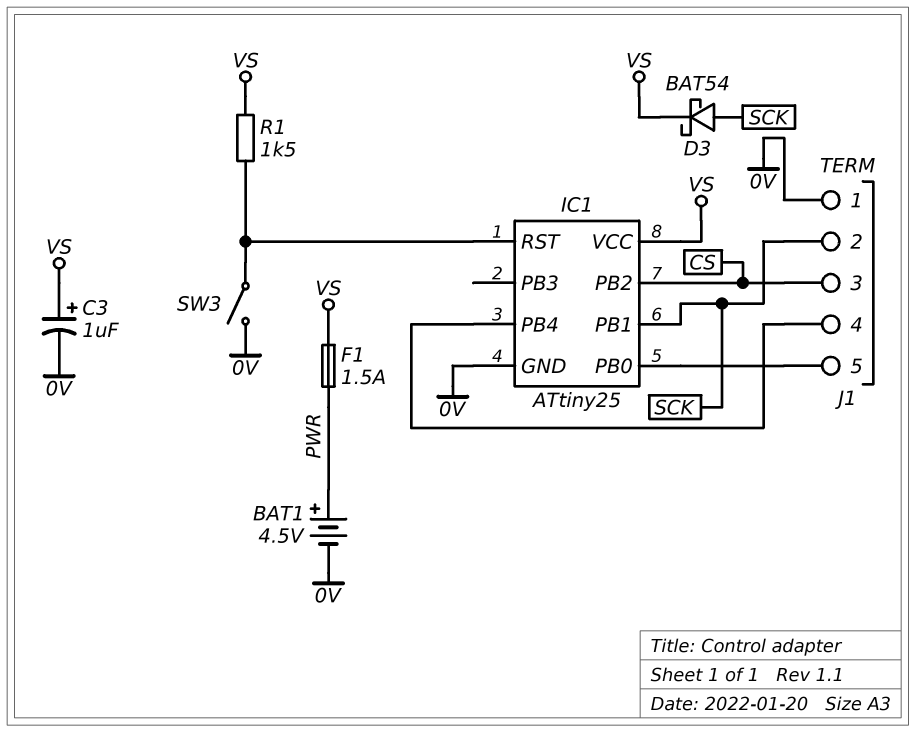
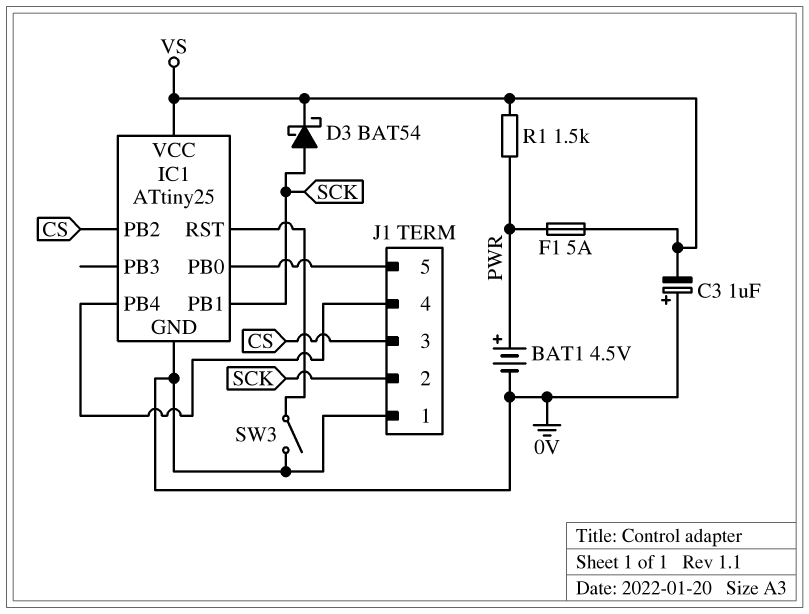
C3: 1uF (plus VS, minus 0V) -> 1uF (plus 0V, minus VS)
F1: 1.5A (PWR, VS) -> 5A (PWR, VS)
R1: 1.5k (IC1/RST, VS) -> 1.5k (PWR, VS)

